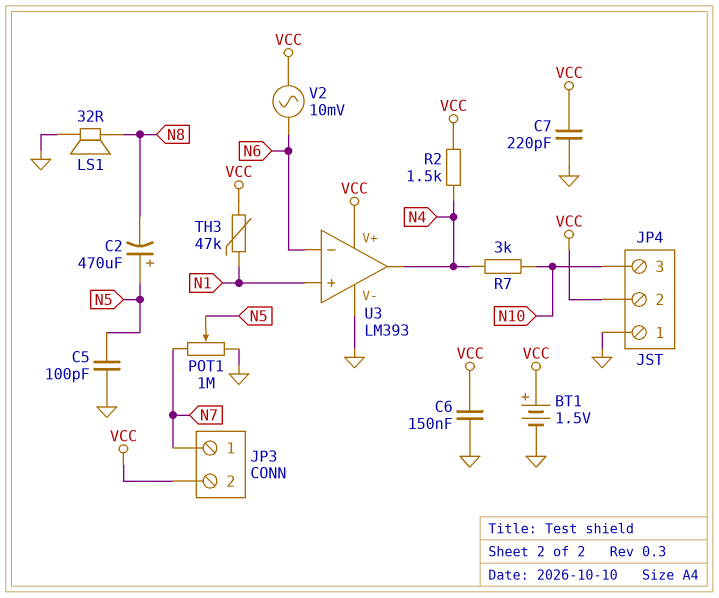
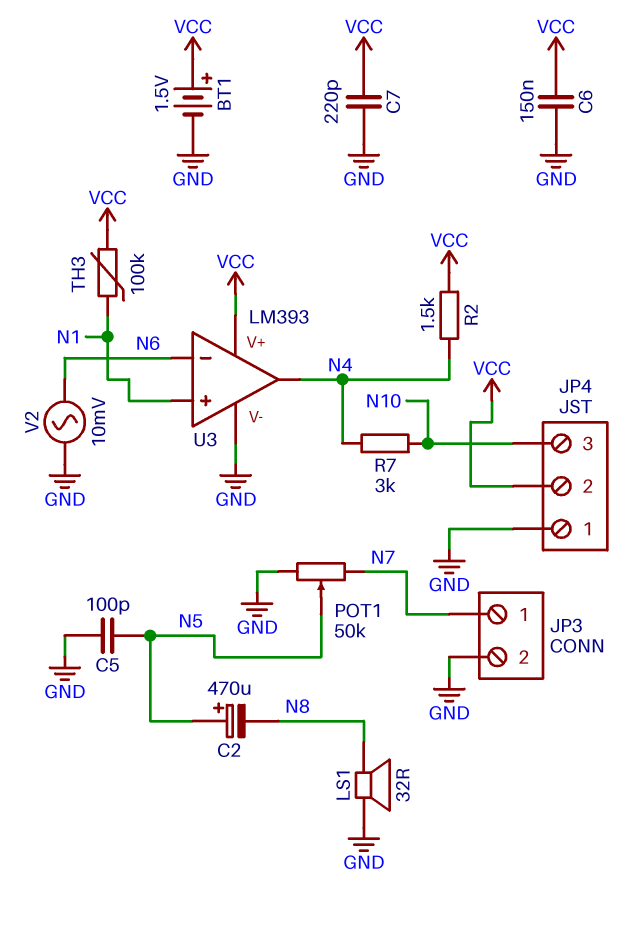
JP3 pin 2: VCC -> GND
POT1: 1M (GND, N7, wiper N5) -> 50k (GND, N7, wiper N5)
TH3: 47k (N1, VCC) -> 100k (N1, VCC)
V2: AC 10mV (N6, VCC) -> AC 10mV (GND, N6)

